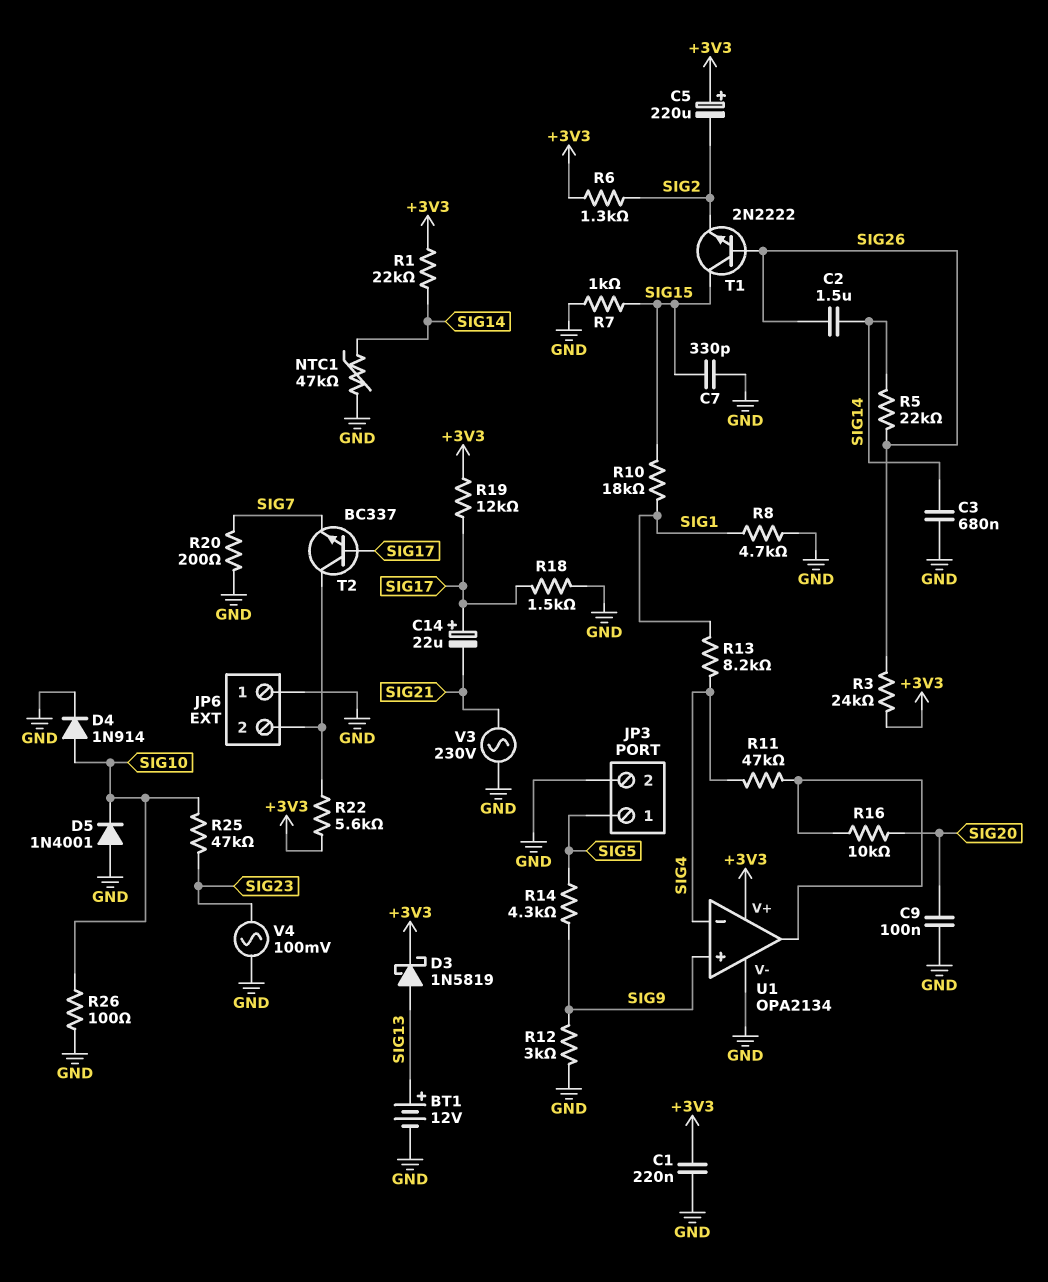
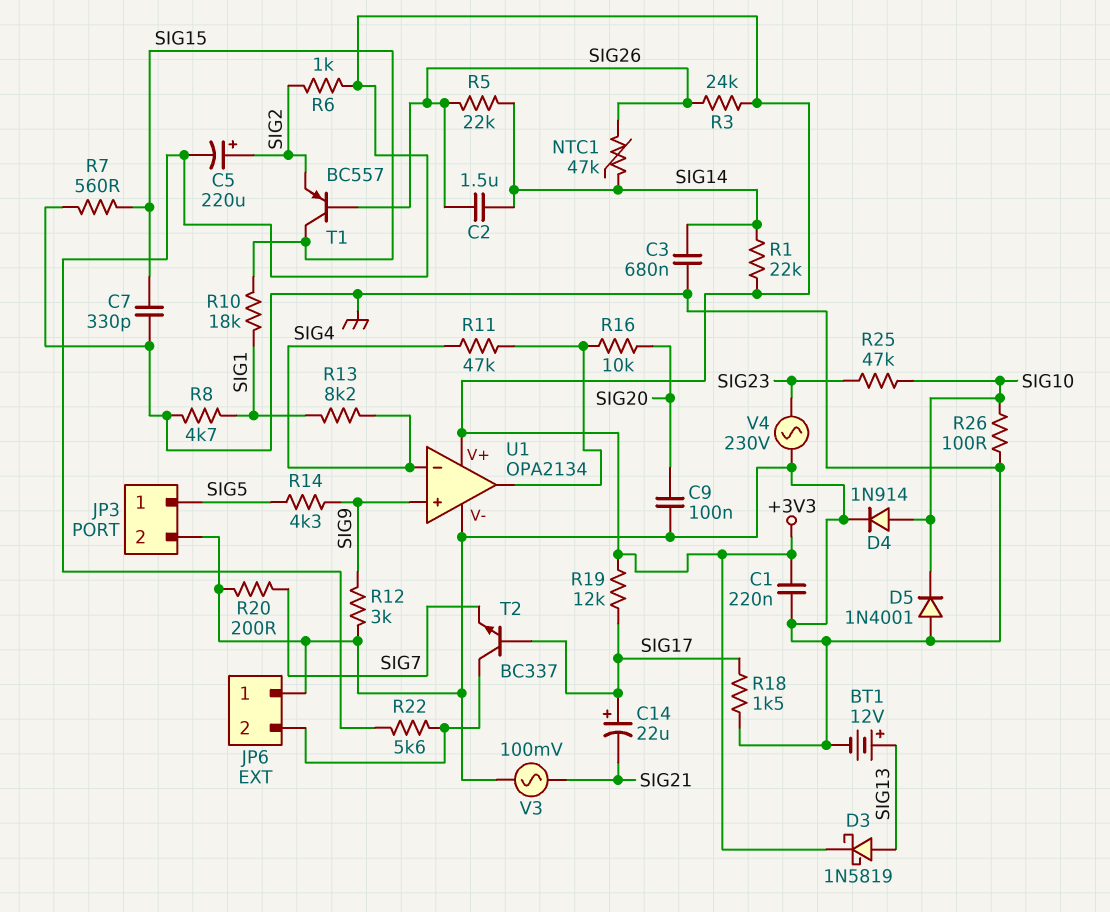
C5: 220uF (plus +3V3, minus SIG2) -> 220uF (plus SIG2, minus +3V3)
NTC1: 47k (GND, SIG14) -> 47k (SIG14, SIG26)
R6: 1.3k (+3V3, SIG2) -> 1k (+3V3, SIG2)
R7: 1k (GND, SIG15) -> 560 (GND, SIG15)
T1: NPN 2N2222 (B SIG26, C SIG15, E SIG2) -> PNP BC557 (B SIG26, C SIG15, E SIG2)
V3: AC 230V (GND, SIG21) -> AC 100mV (GND, SIG21)
V4: AC 100mV (GND, SIG23) -> AC 230V (GND, SIG23)

